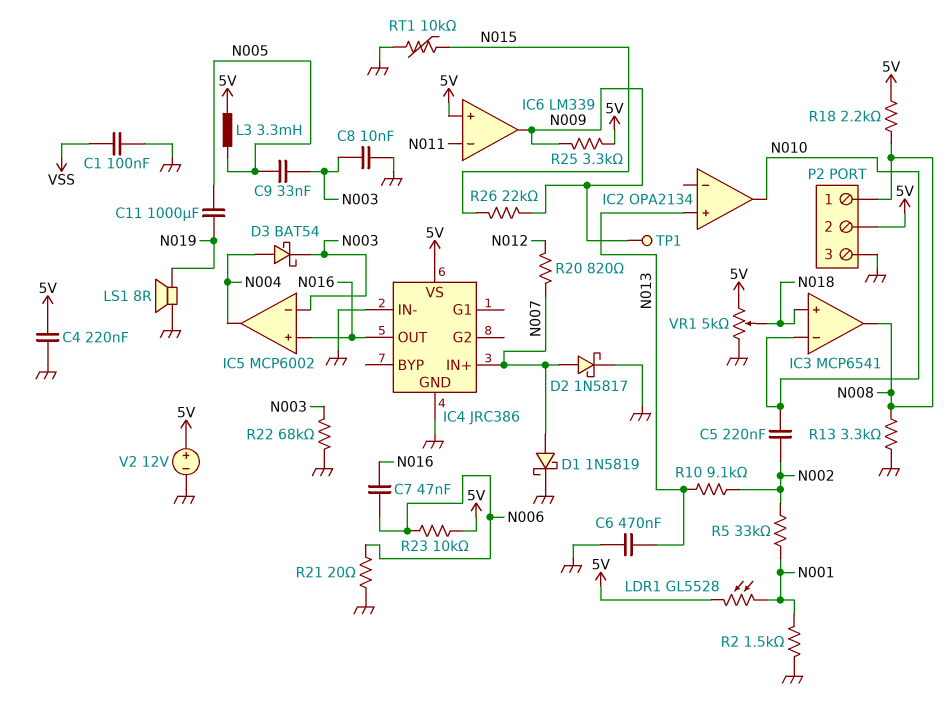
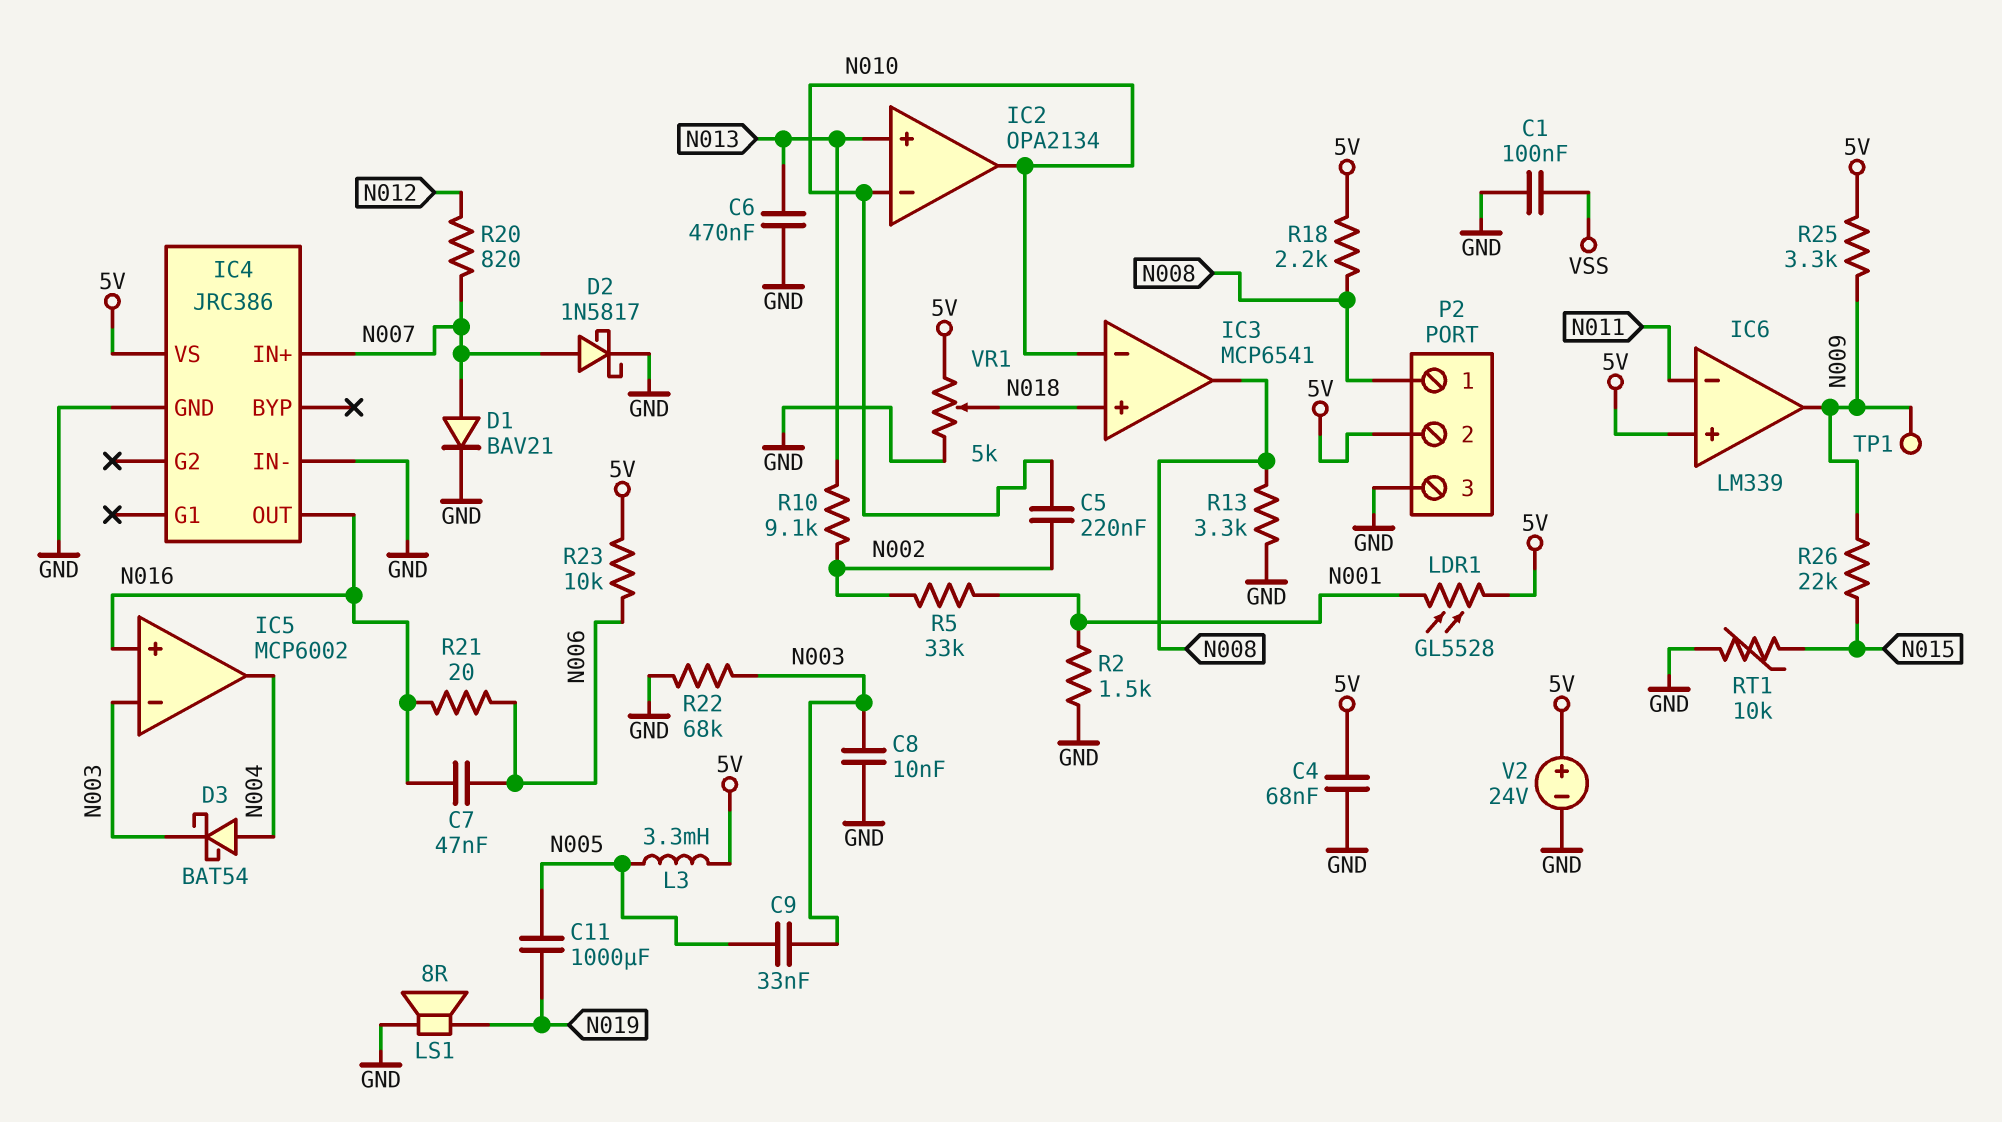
C4: 220nF (5V, GND) -> 68nF (5V, GND)
D1: schottky 1N5819 (A N007, K GND) -> diode BAV21 (A N007, K GND)
IC2 pin in-: none -> N010
R21: 20 (GND, N006) -> 20 (N006, N016)
V2: 12V (plus 5V, minus GND) -> 24V (plus 5V, minus GND)

